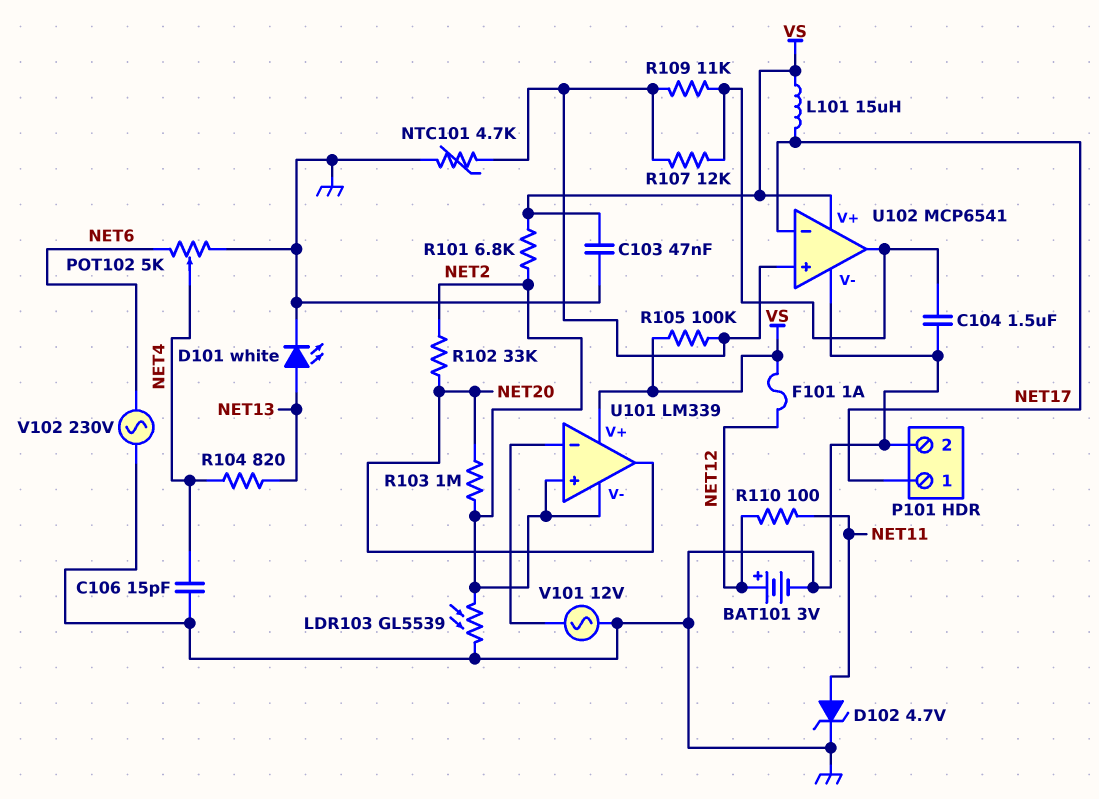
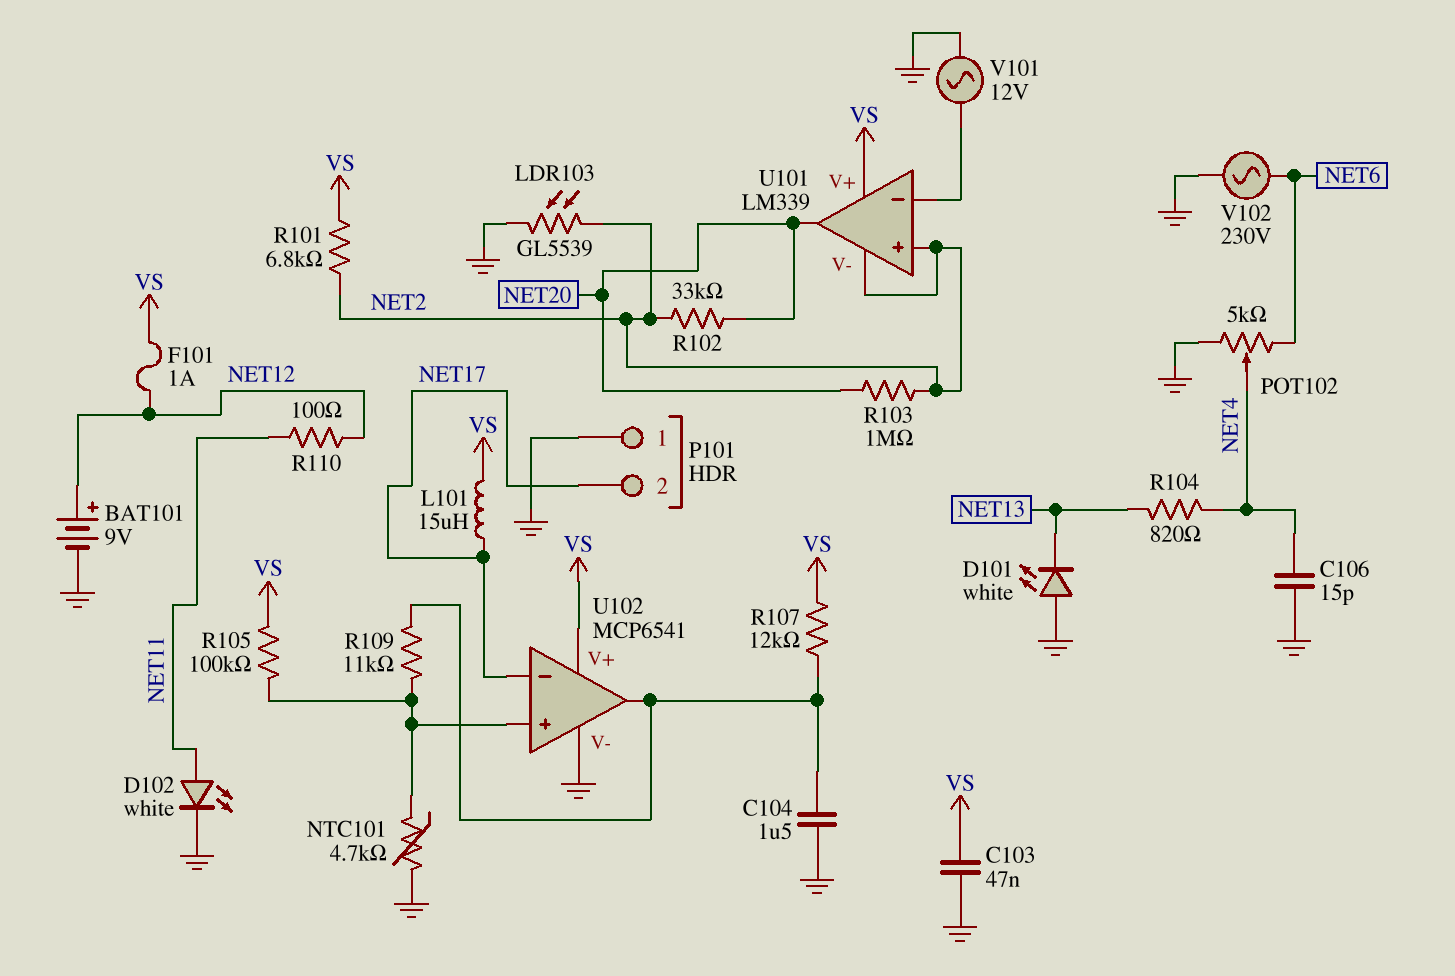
BAT101: 3V (plus NET12, minus GND) -> 9V (plus NET12, minus GND)
D101: LED white (A NET13, K GND) -> LED white (A GND, K NET13)
D102: zener 4.7V (A NET11, K GND) -> LED white (A NET11, K GND)
P101 pin 1: NET17 -> GND
P101 pin 2: GND -> NET17
R107: 12k (U102/in+, U102/out) -> 12k (U102/out, VS)

